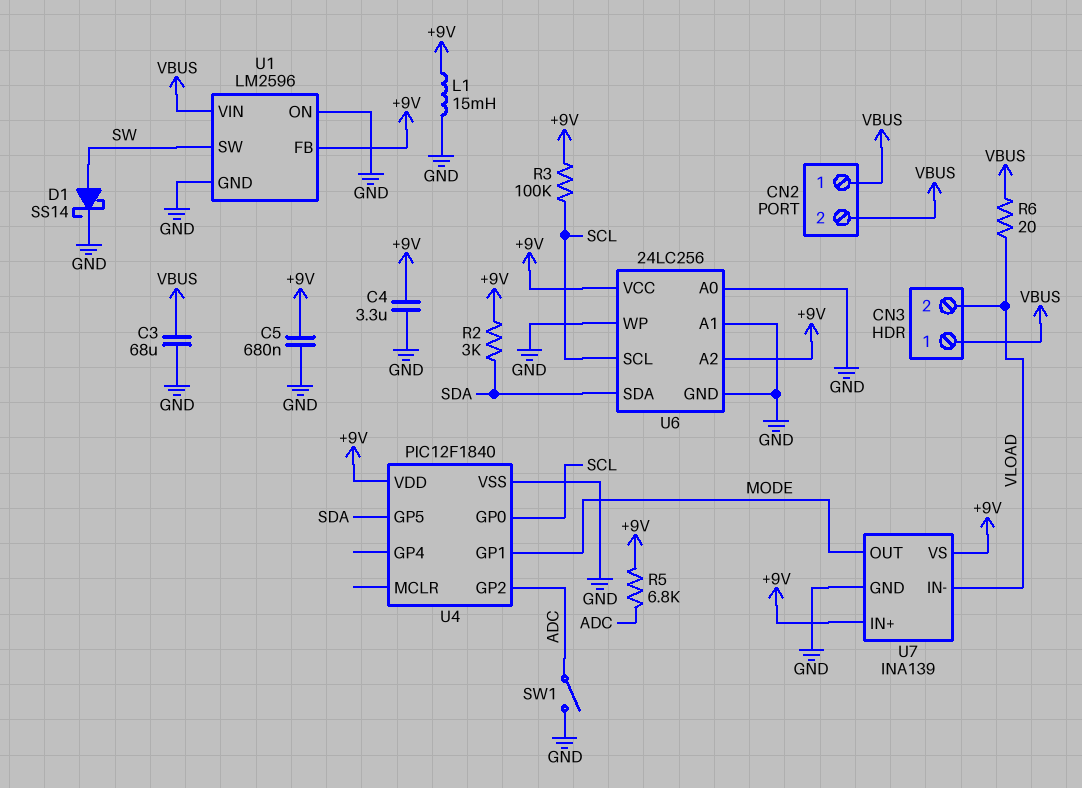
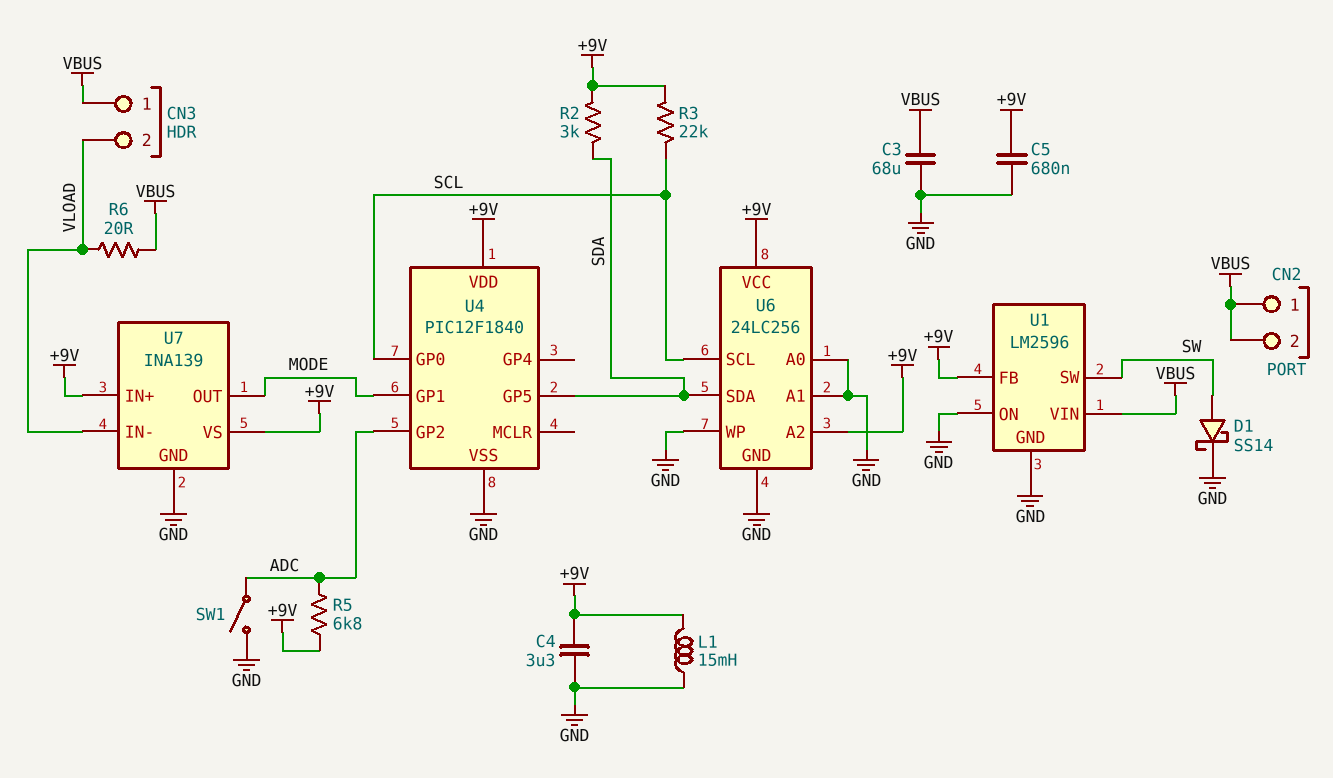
R3: 100k (+9V, SCL) -> 22k (+9V, SCL)

